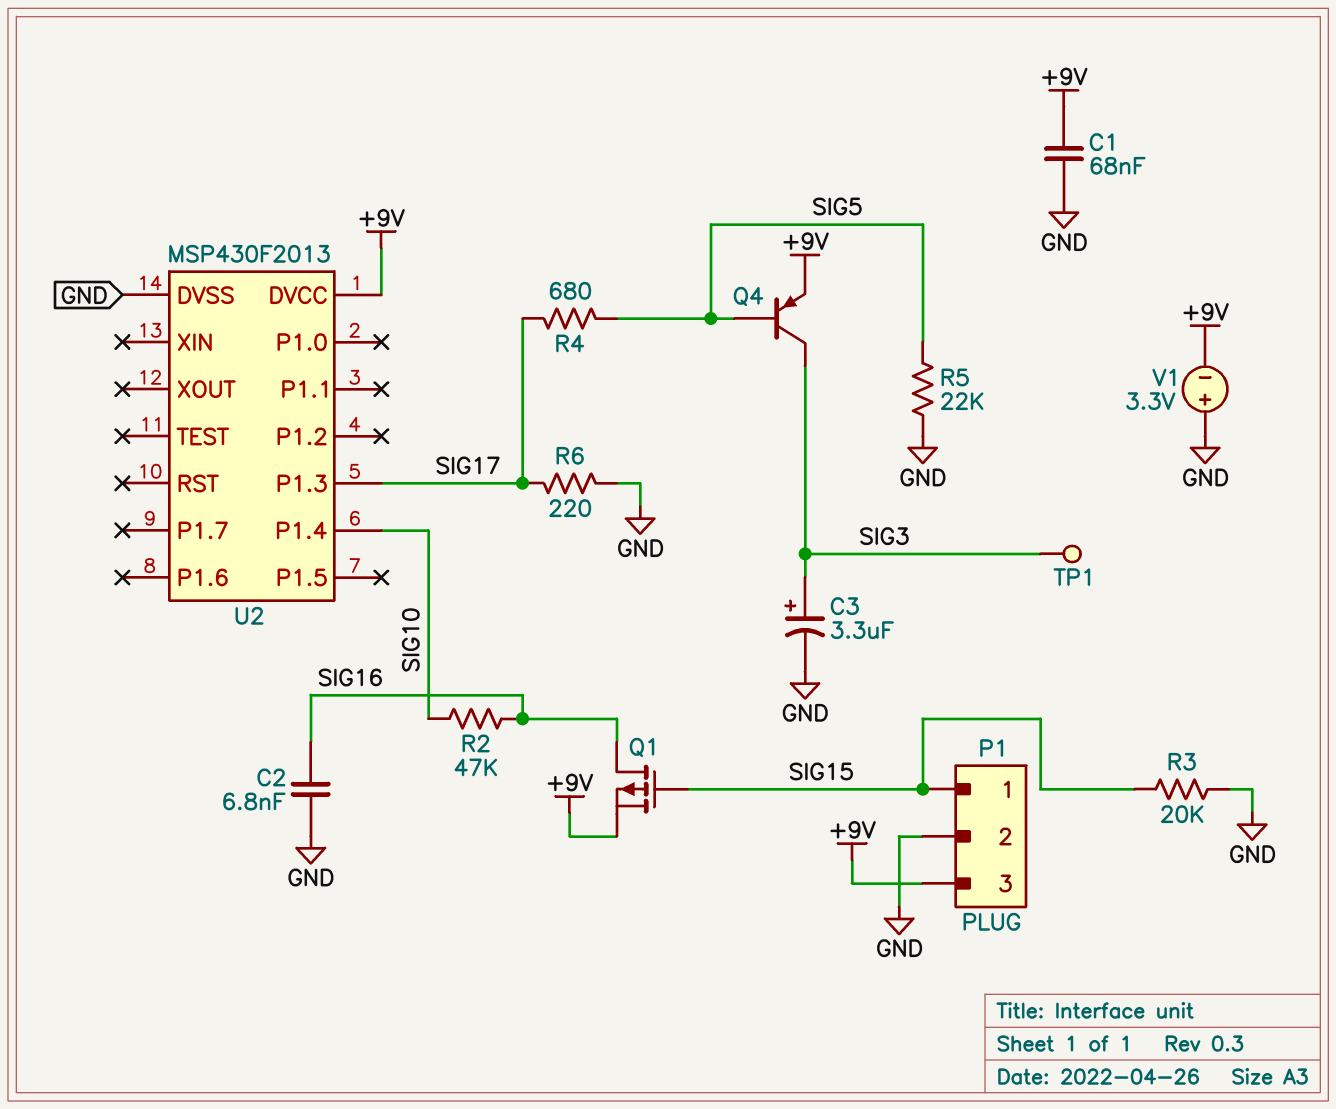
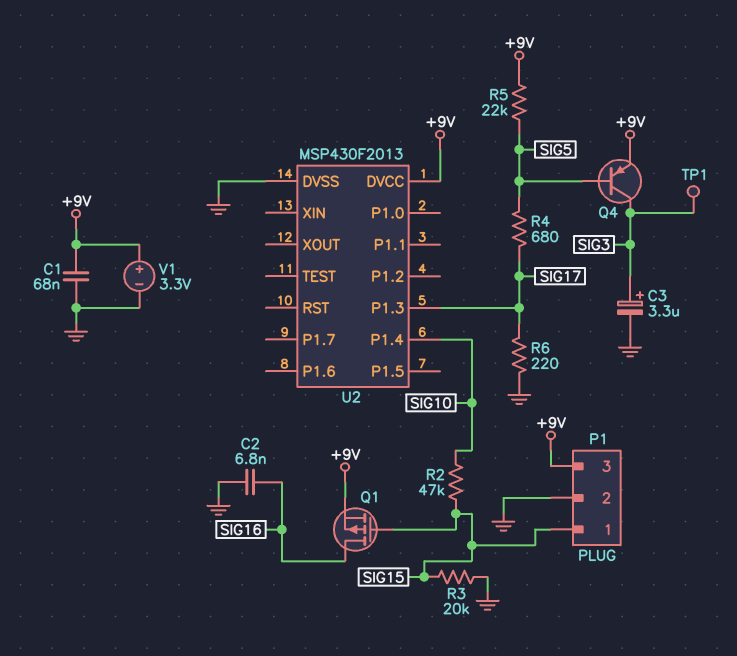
R2: 47k (SIG10, SIG16) -> 47k (SIG10, SIG15)
R5: 22k (GND, SIG5) -> 22k (+9V, SIG5)
V1: 3.3V (plus GND, minus +9V) -> 3.3V (plus +9V, minus GND)

